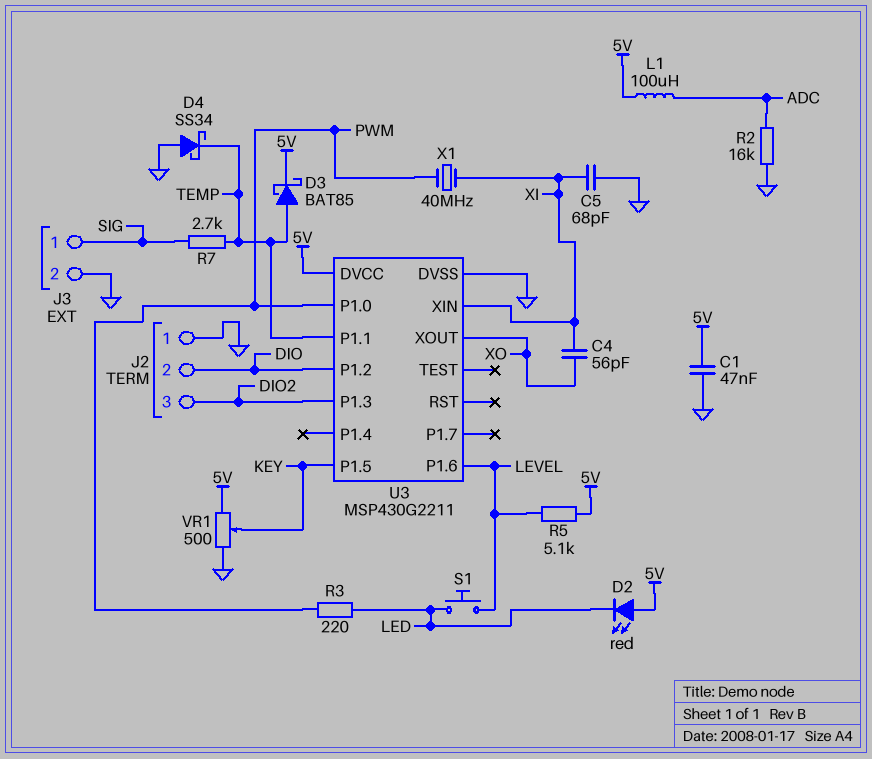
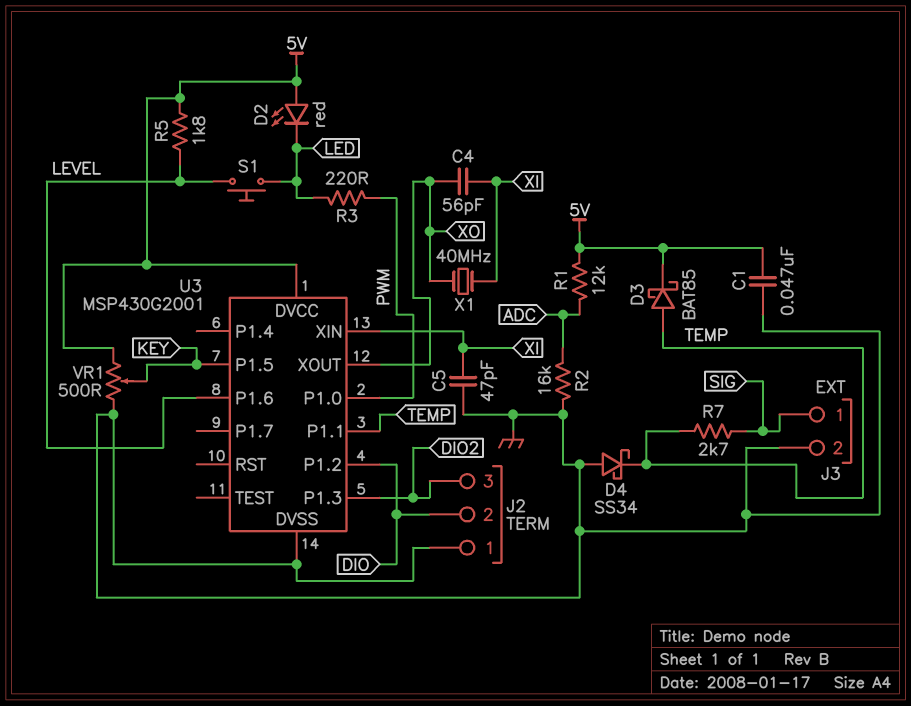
C5: 68pF (GND, XI) -> 47pF (GND, XI)
L1: 100uH (5V, ADC) -> none
R1: none -> 12k (5V, ADC)
R5: 5.1k (5V, LEVEL) -> 1.8k (5V, LEVEL)
U3: MSP430G2211 -> MSP430G2001
X1: 40MHz (PWM, XI) -> 40MHz (XI, XO)

